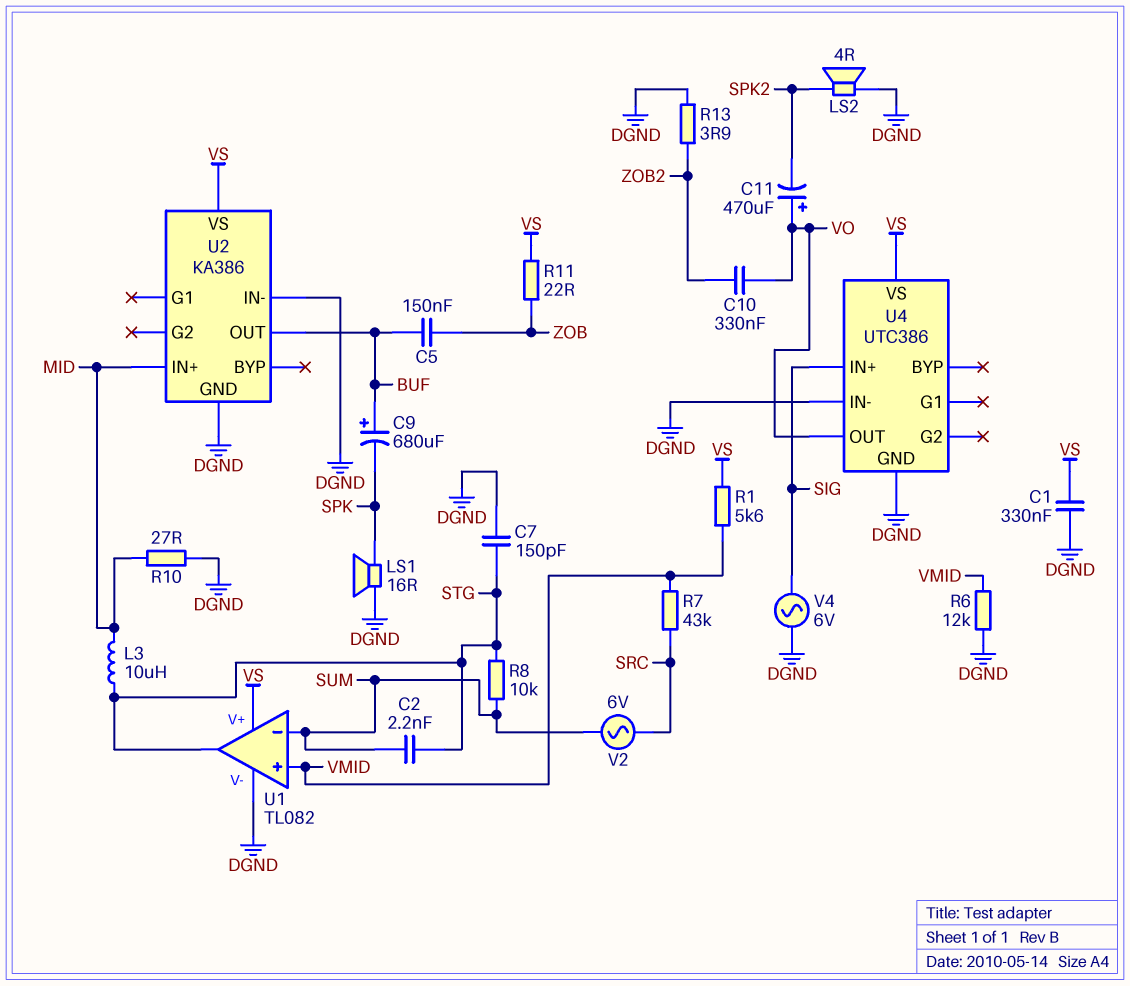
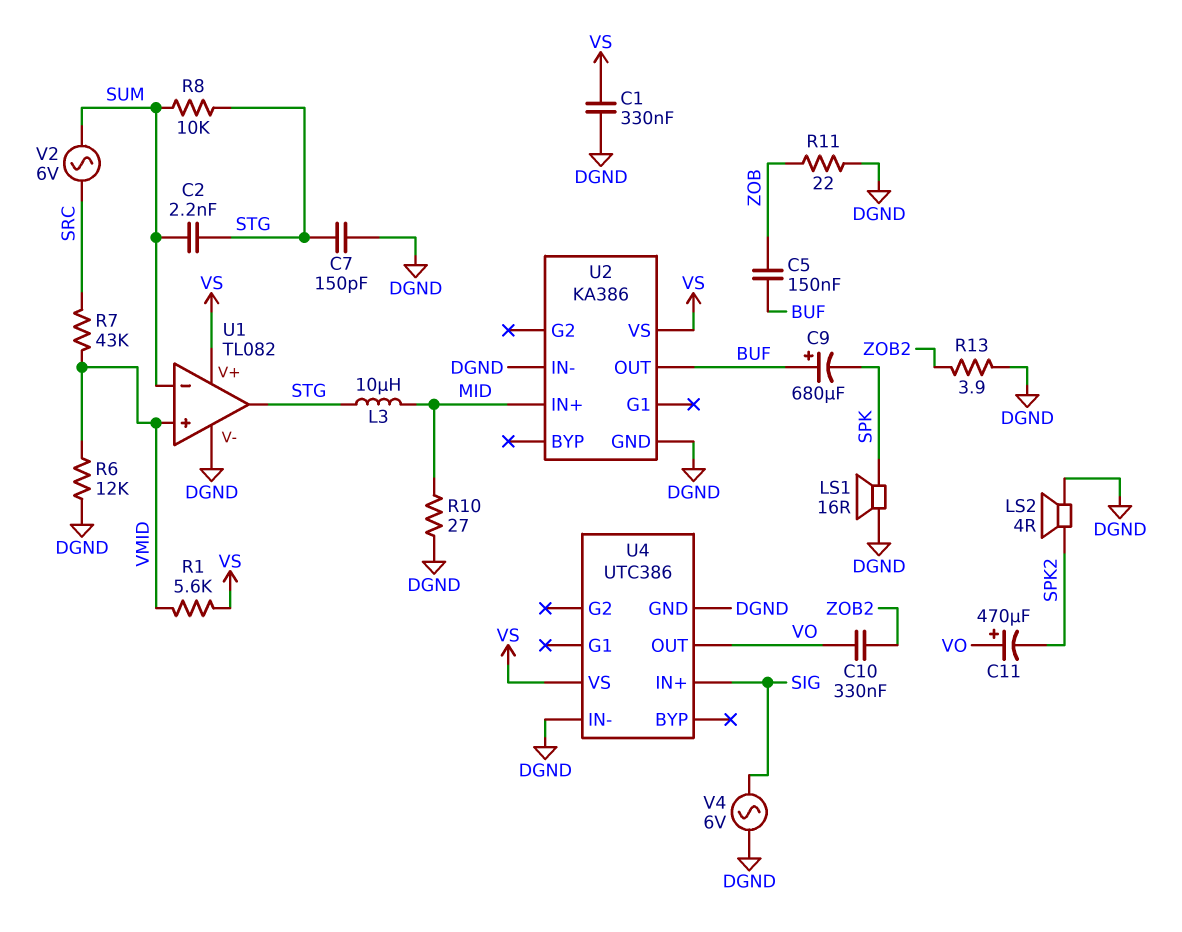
R11: 22 (VS, ZOB) -> 22 (DGND, ZOB)

